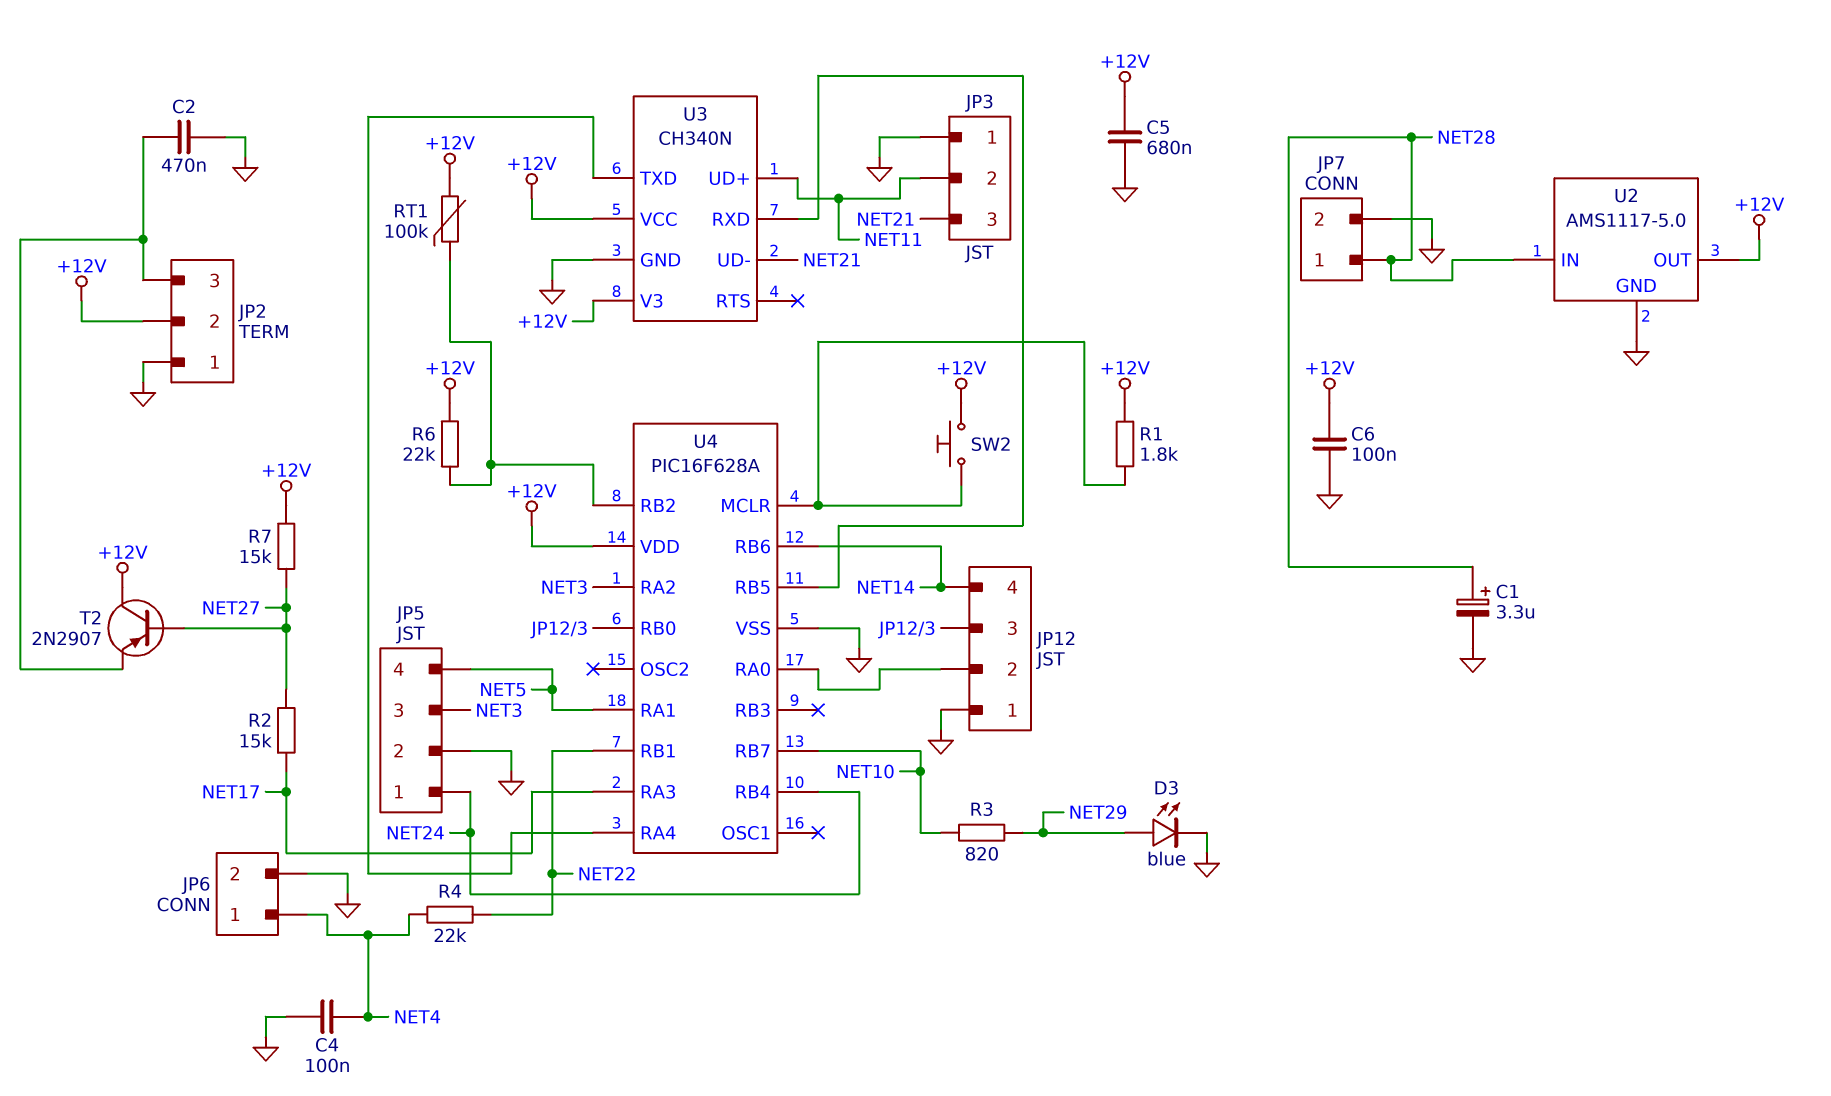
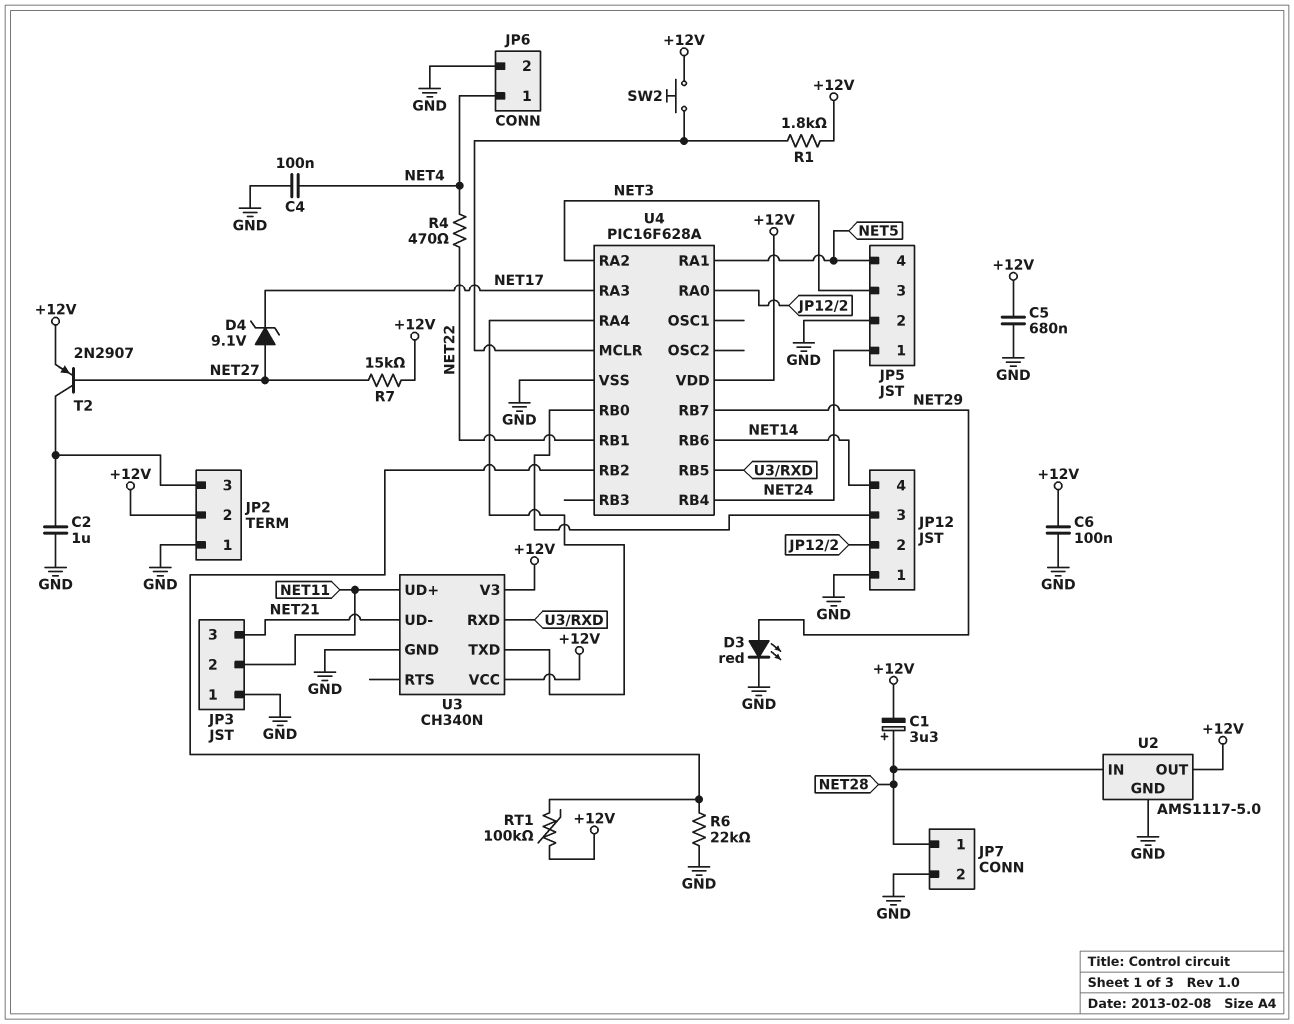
C1: 3.3uF (plus NET28, minus GND) -> 3.3uF (plus NET28, minus +12V)
C2: 470nF (GND, JP2/3) -> 1uF (GND, JP2/3)
D3: LED blue (A NET29, K GND) -> LED red (A NET29, K GND)
D4: none -> zener 9.1V (A NET27, K NET17)
R2: 15k (NET17, NET27) -> none
R3: 820 (NET10, NET29) -> none
R4: 22k (NET4, NET22) -> 470 (NET4, NET22)
R6: 22k (+12V, U4/RB2) -> 22k (GND, U4/RB2)
T2: PNP 2N2907 (B NET27, C +12V, E JP2/3) -> PNP 2N2907 (B NET27, C JP2/3, E +12V)
U4 pin RB7: NET10 -> NET29

